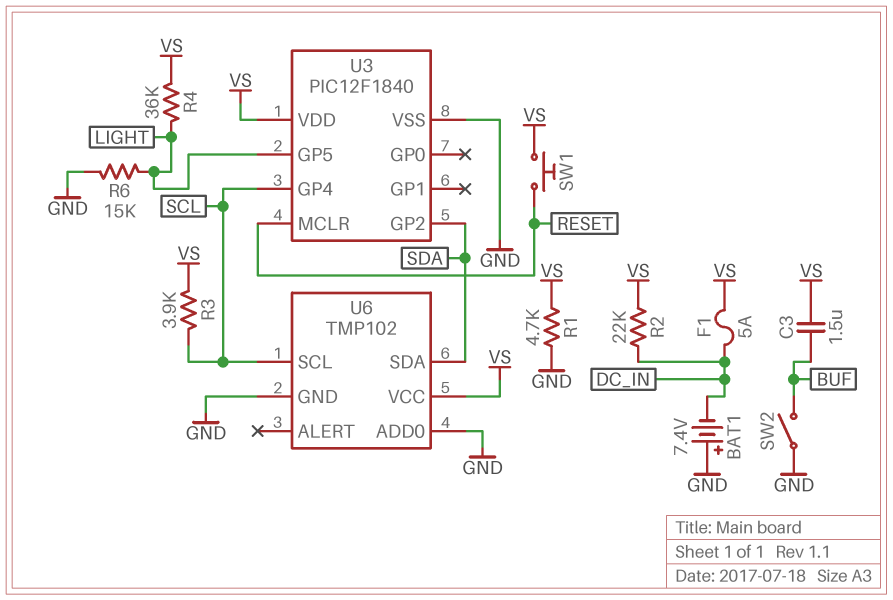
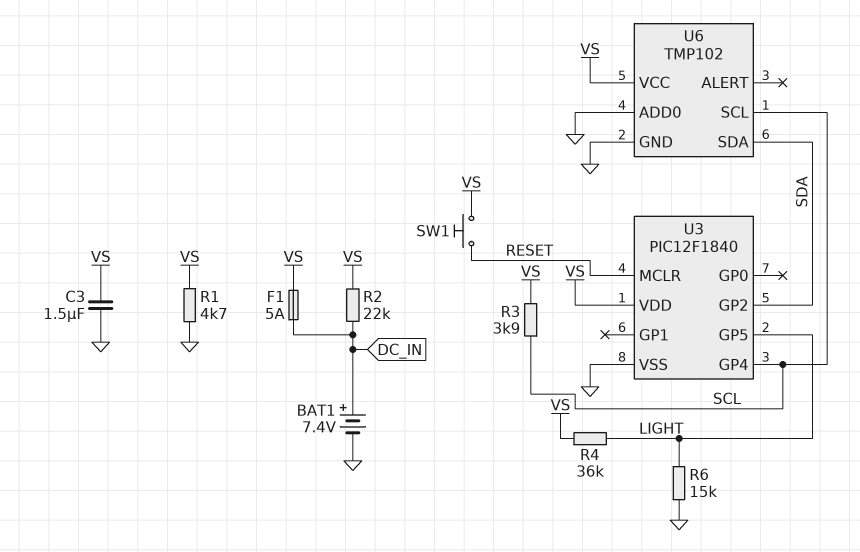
BAT1: 7.4V (plus GND, minus DC_IN) -> 7.4V (plus DC_IN, minus GND)
C3: 1.5uF (BUF, VS) -> 1.5uF (GND, VS)
SW2: switch (BUF, GND) -> none

